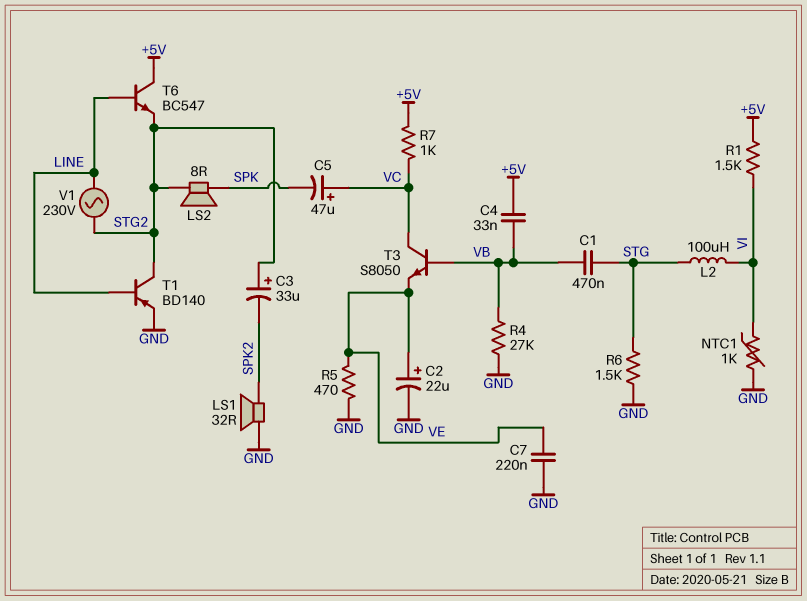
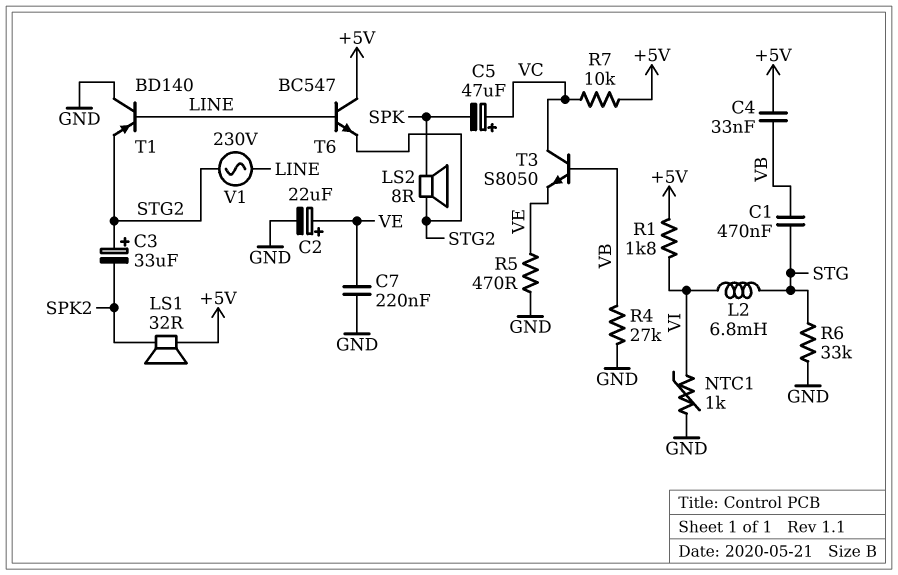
L2: 100uH (STG, VI) -> 6.8mH (STG, VI)
LS1: speaker 32R (GND, SPK2) -> speaker 32R (+5V, SPK2)
R1: 1.5k (+5V, VI) -> 1.8k (+5V, VI)
R6: 1.5k (GND, STG) -> 33k (GND, STG)
R7: 1k (+5V, VC) -> 10k (+5V, VC)
T1: PNP BD140 (B LINE, C STG2, E GND) -> PNP BD140 (B LINE, C GND, E STG2)

